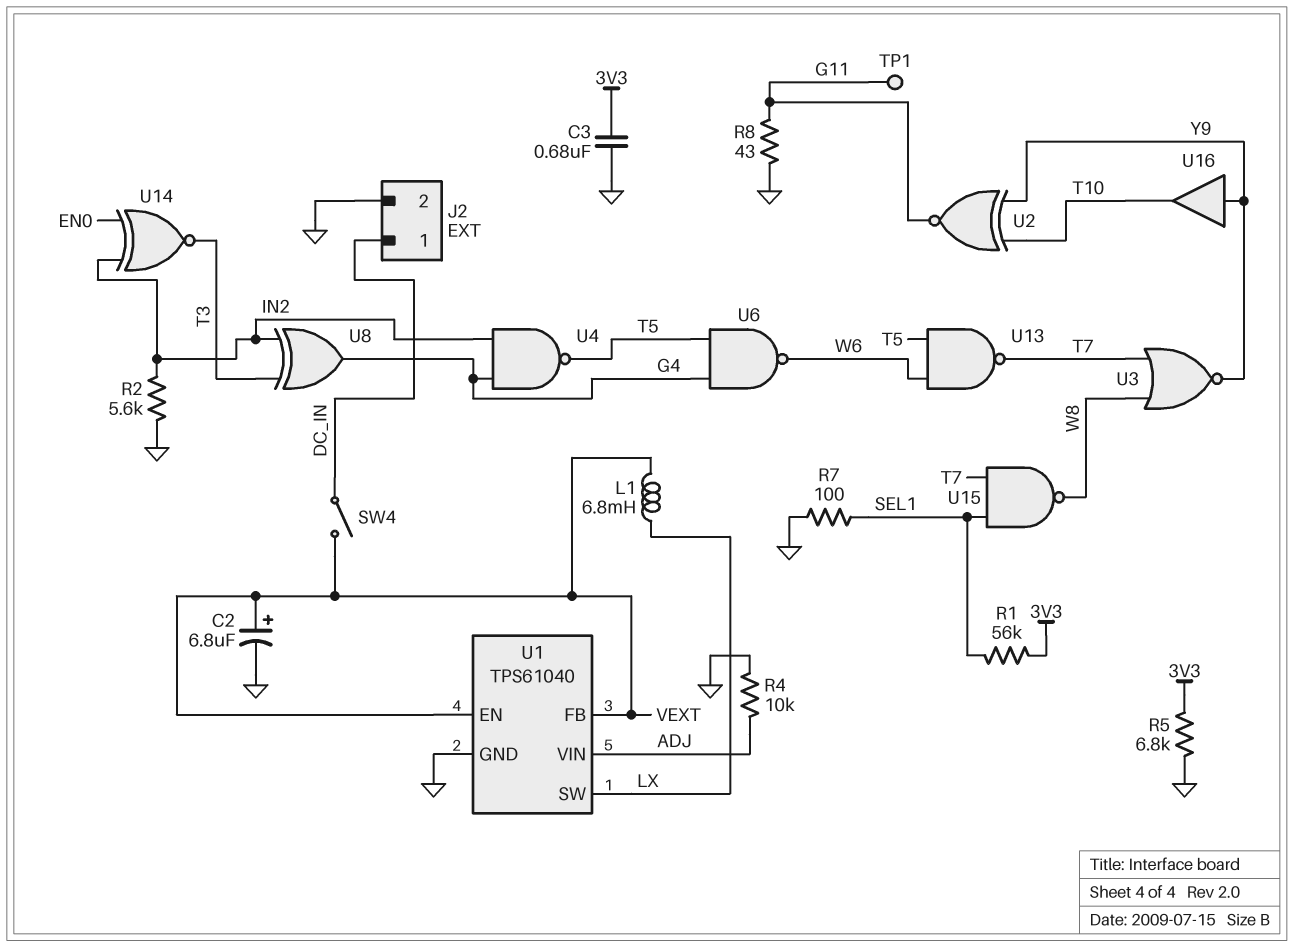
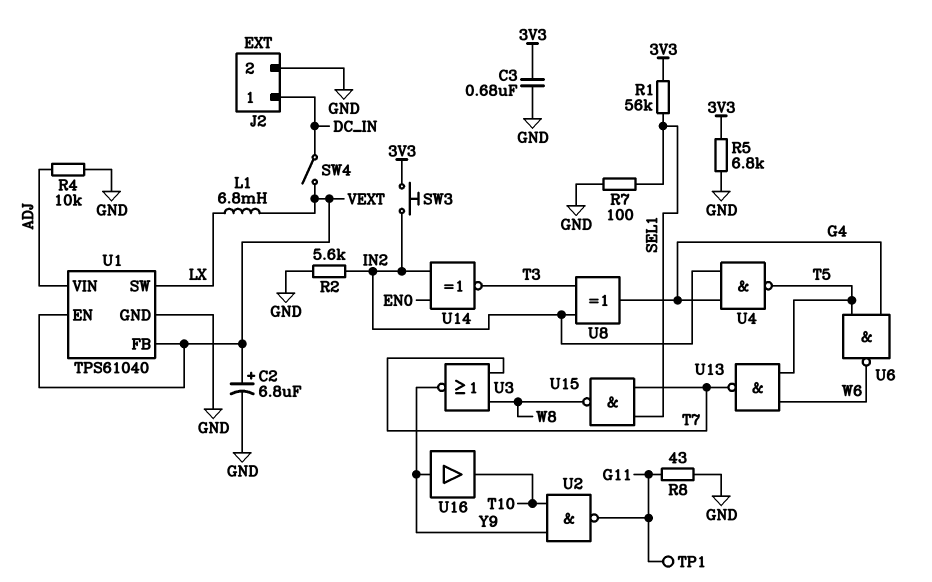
SW3: none -> button (3V3, IN2)
U2: XNOR (in T10, in Y9, out G11) -> NAND (in T10, in Y9, out G11)

